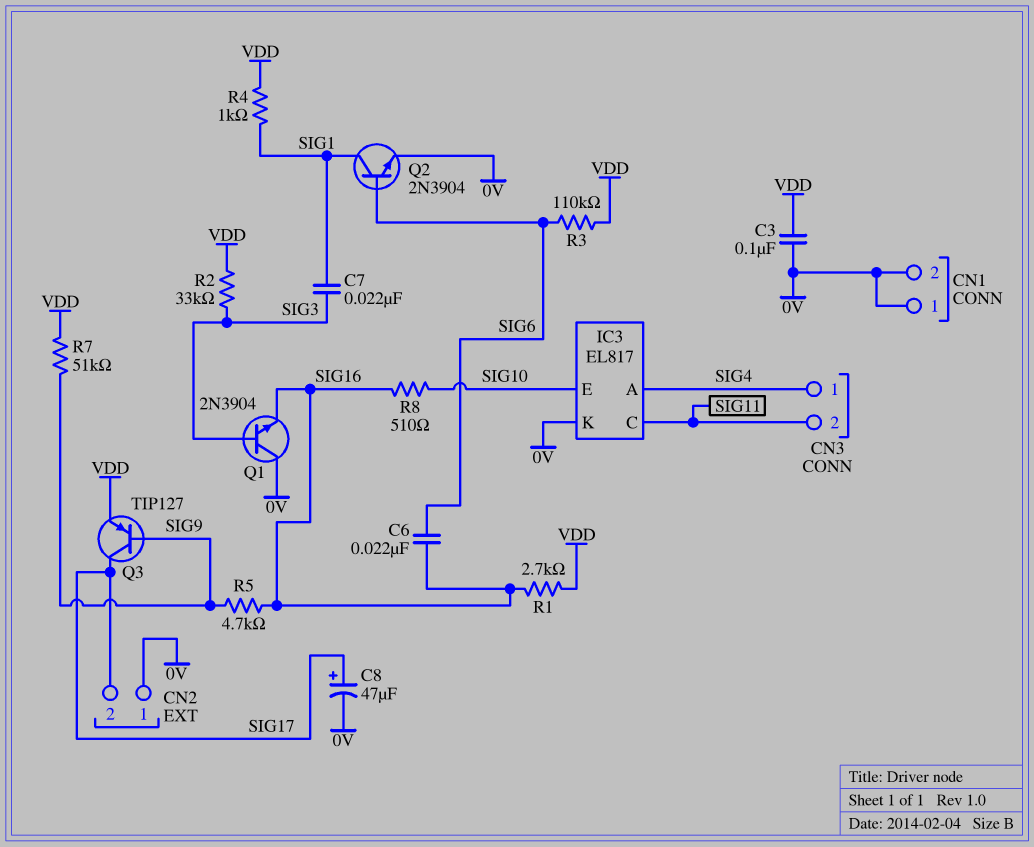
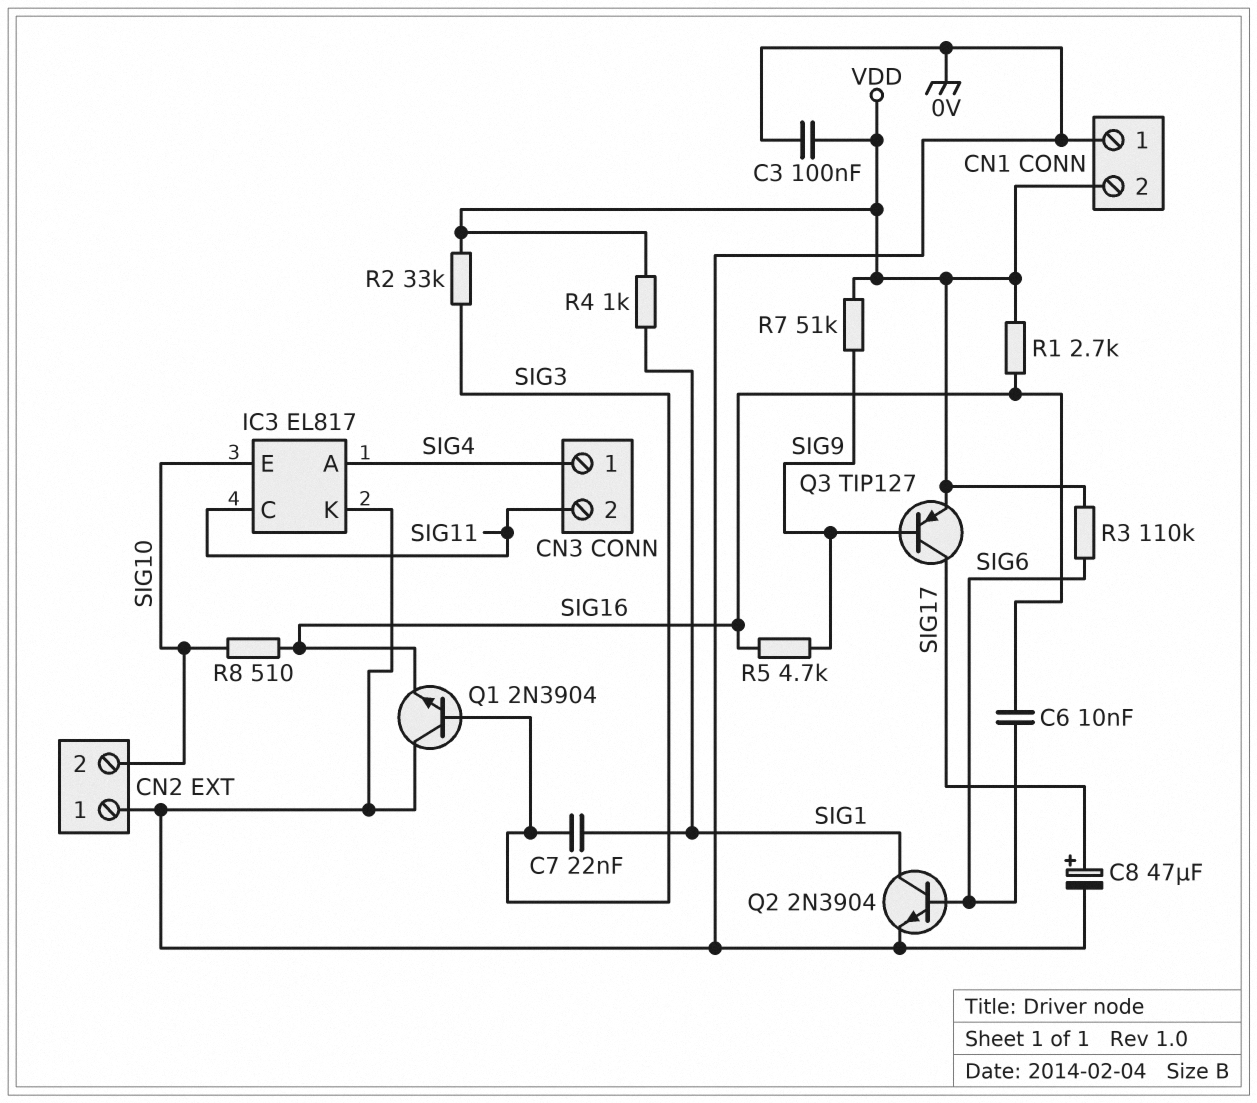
C6: 22nF (SIG6, SIG16) -> 10nF (SIG6, SIG16)
CN1 pin 2: 0V -> VDD
CN2 pin 2: SIG17 -> SIG10

